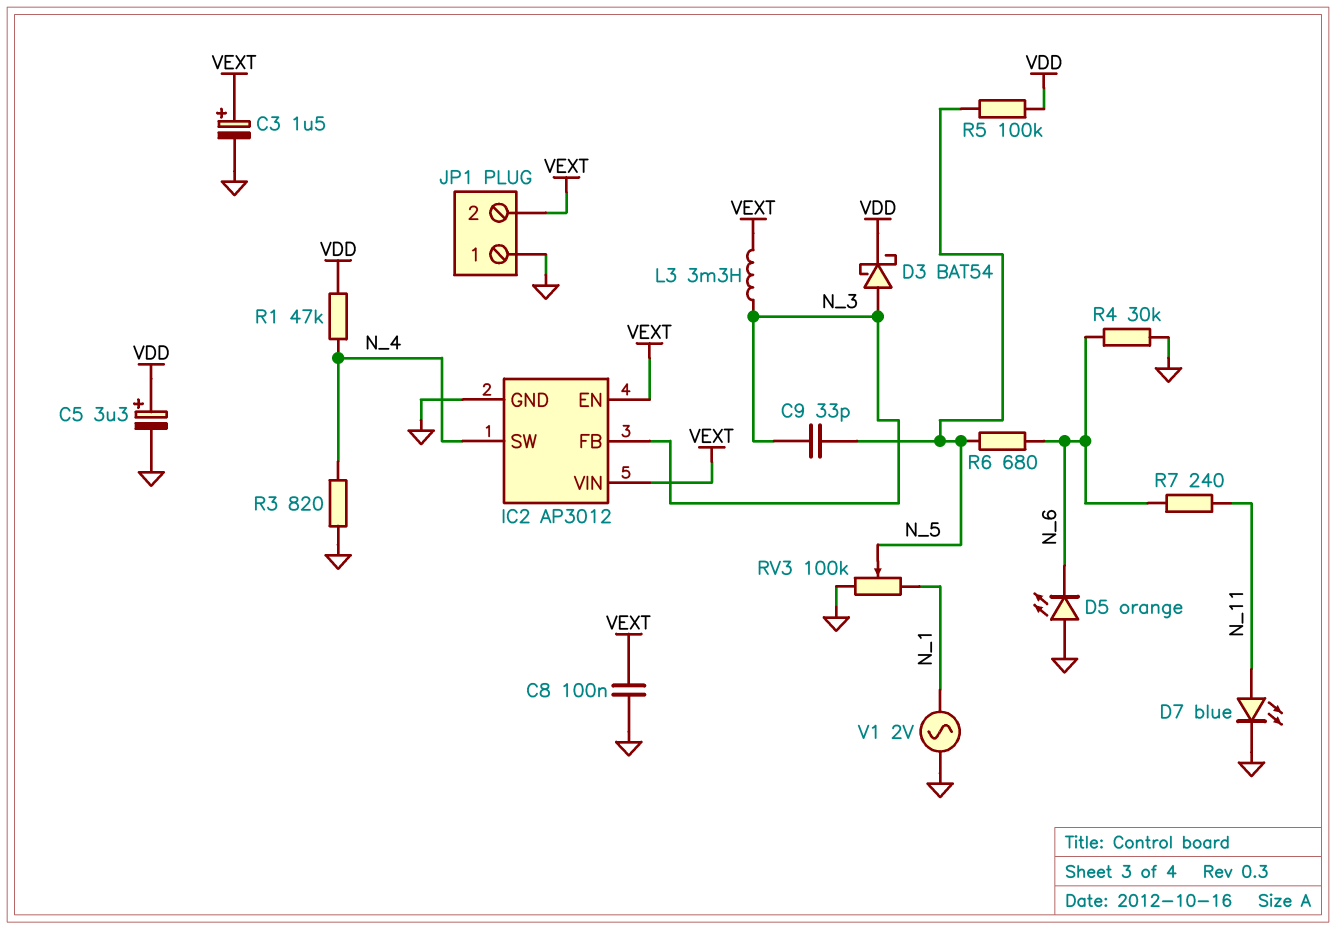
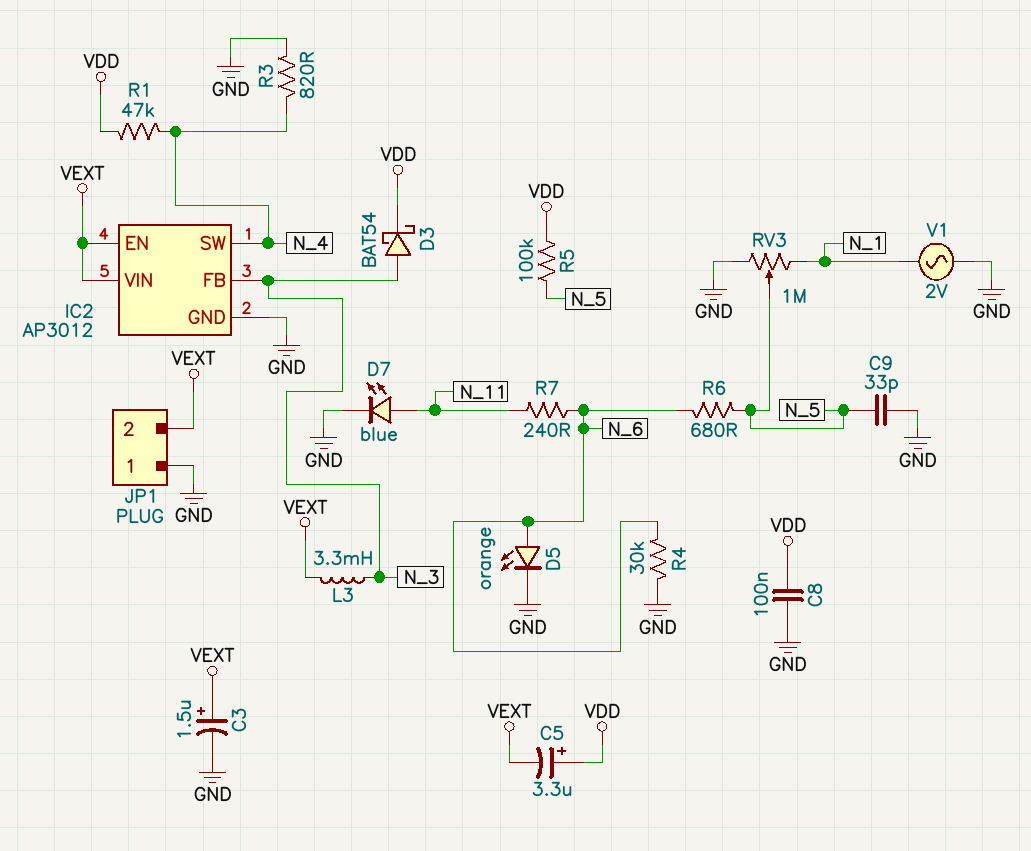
C5: 3.3uF (plus VDD, minus GND) -> 3.3uF (plus VDD, minus VEXT)
C8: 100nF (GND, VEXT) -> 100nF (GND, VDD)
C9: 33pF (N_3, N_5) -> 33pF (GND, N_5)
D5: LED orange (A GND, K N_6) -> LED orange (A N_6, K GND)
RV3: 100k (GND, N_1, wiper N_5) -> 1M (GND, N_1, wiper N_5)

